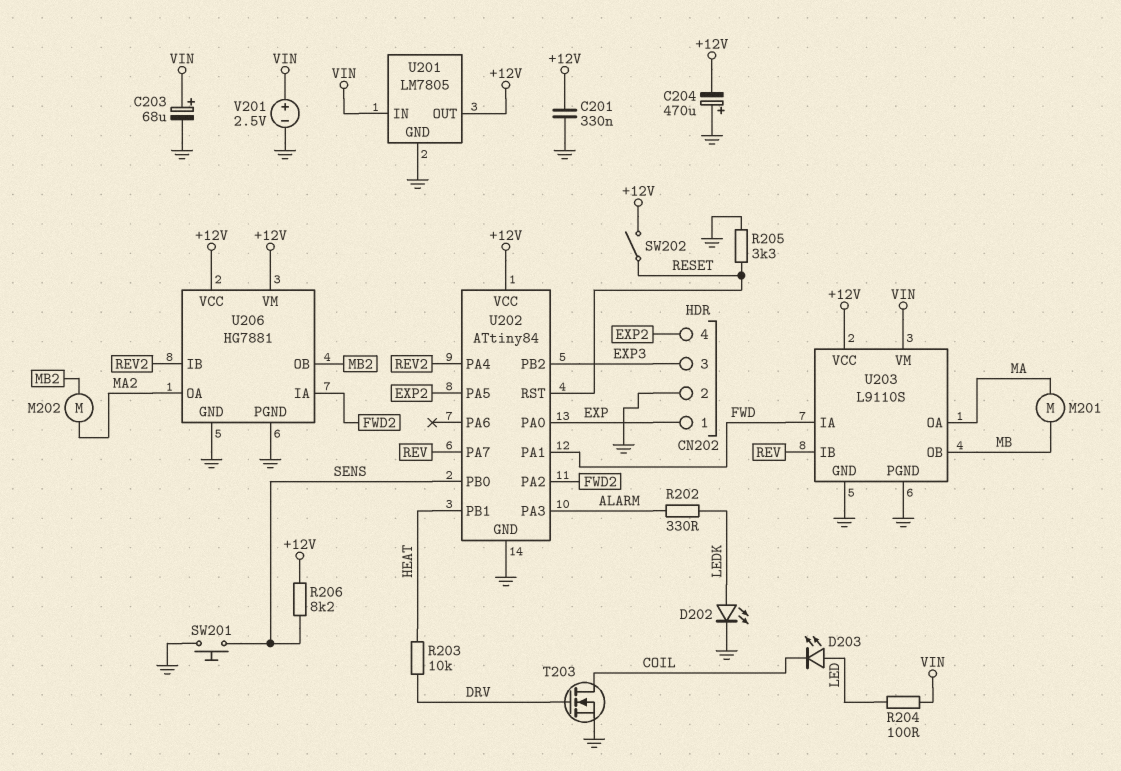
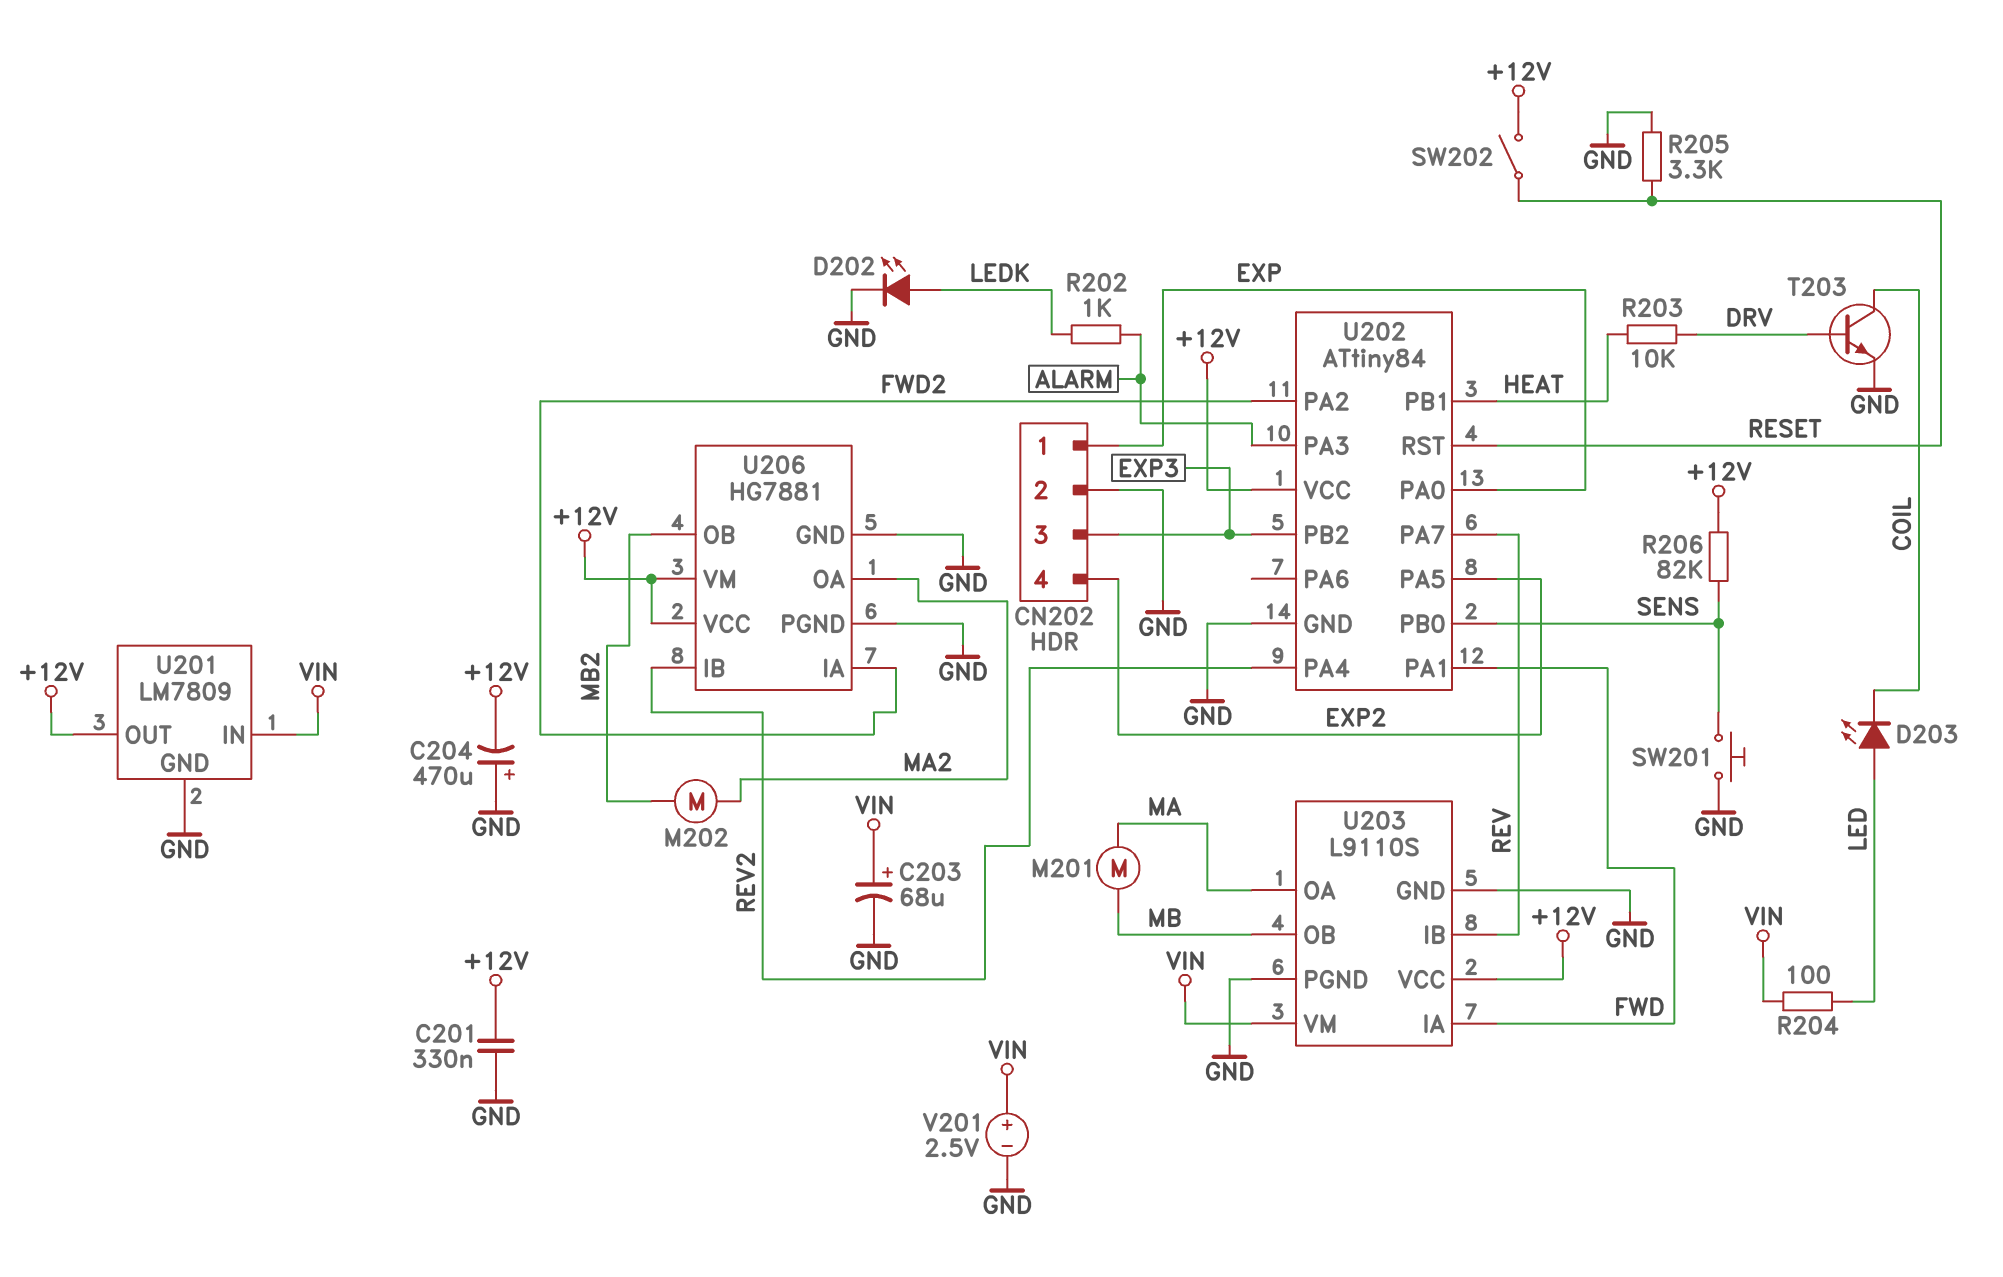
R202: 330 (ALARM, LEDK) -> 1k (ALARM, LEDK)
R206: 8.2k (+12V, SENS) -> 82k (+12V, SENS)
T203: NMOS (G DRV, D COIL, S GND) -> NPN (B DRV, C COIL, E GND)
U201: LM7805 -> LM7809

